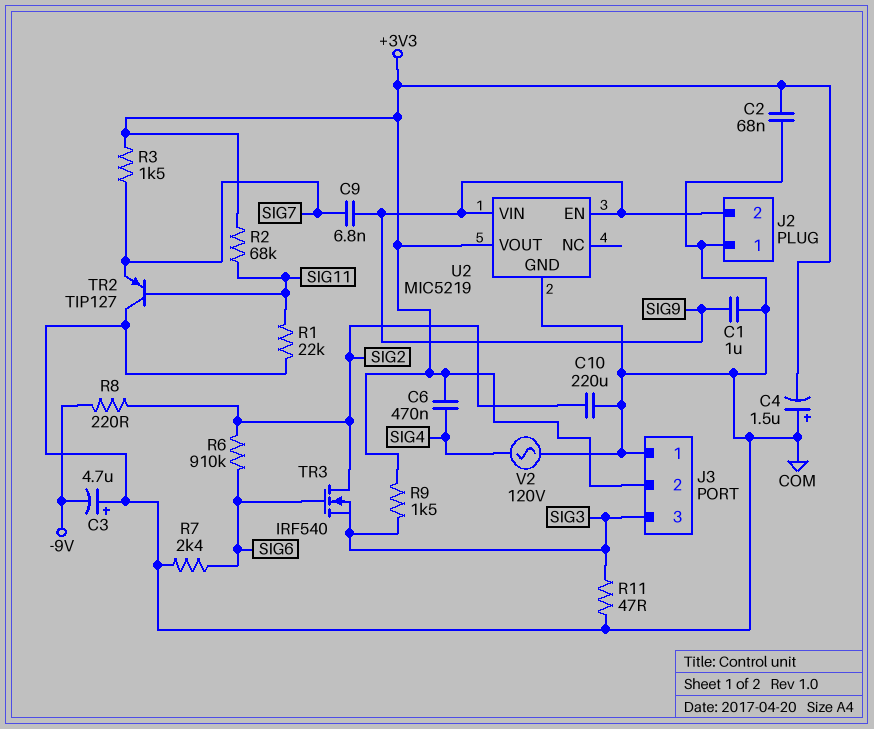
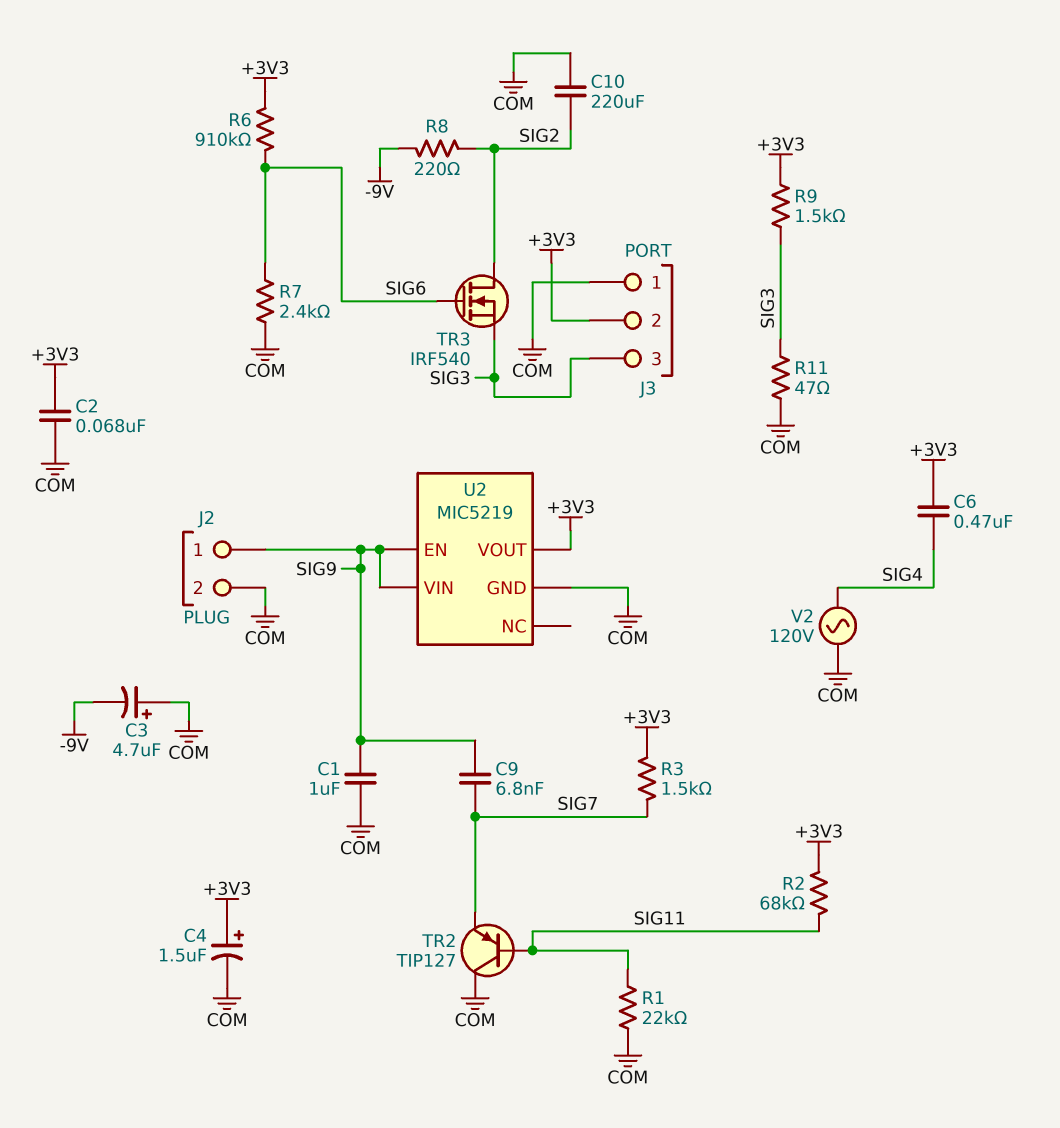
C4: 1.5uF (plus COM, minus +3V3) -> 1.5uF (plus +3V3, minus COM)
J2 pin 1: COM -> SIG9
J2 pin 2: SIG9 -> COM
R6: 910k (SIG2, SIG6) -> 910k (+3V3, SIG6)

